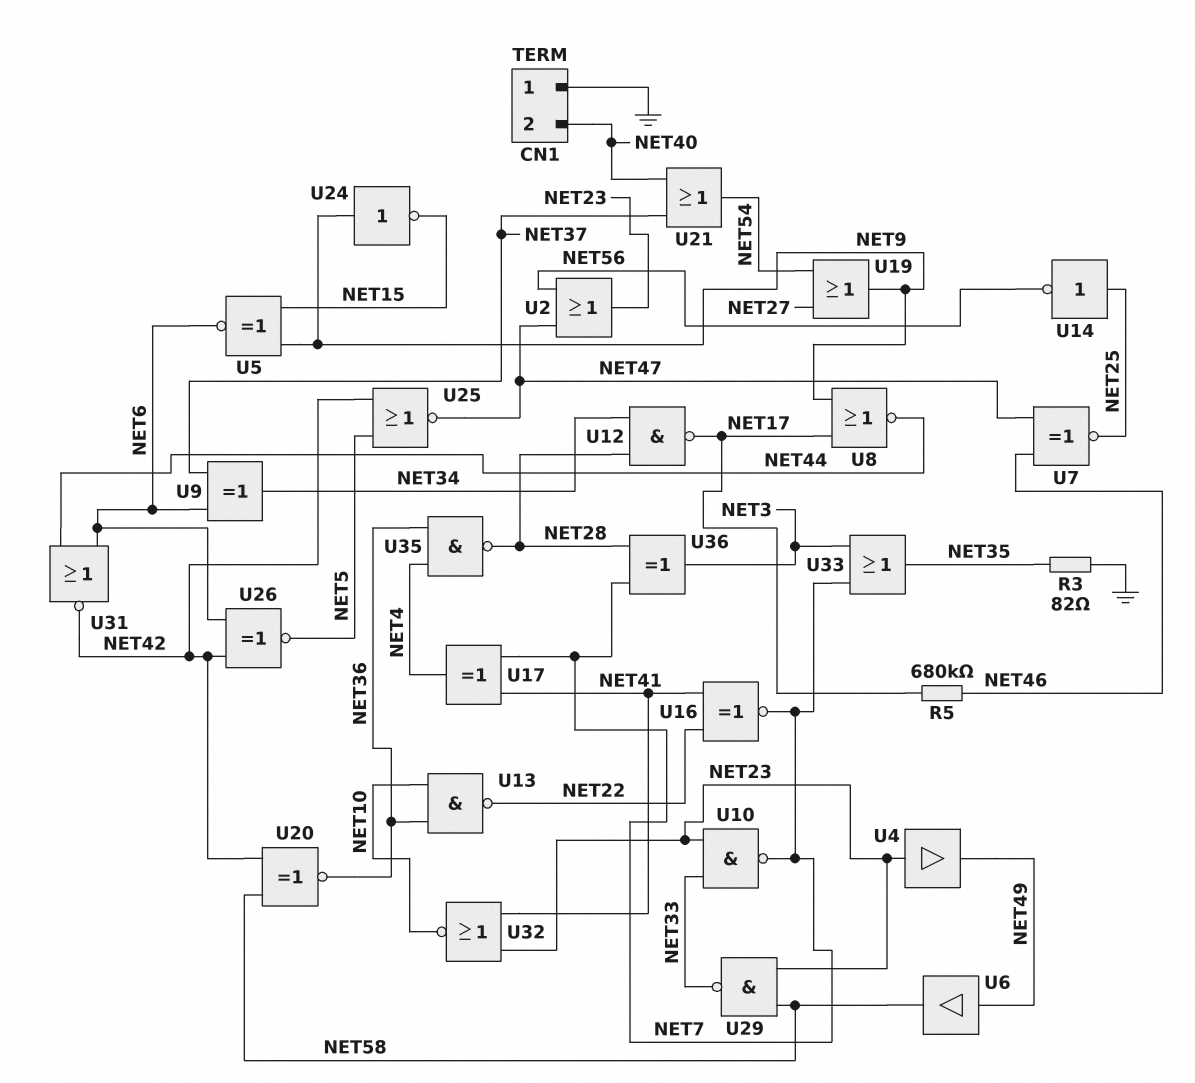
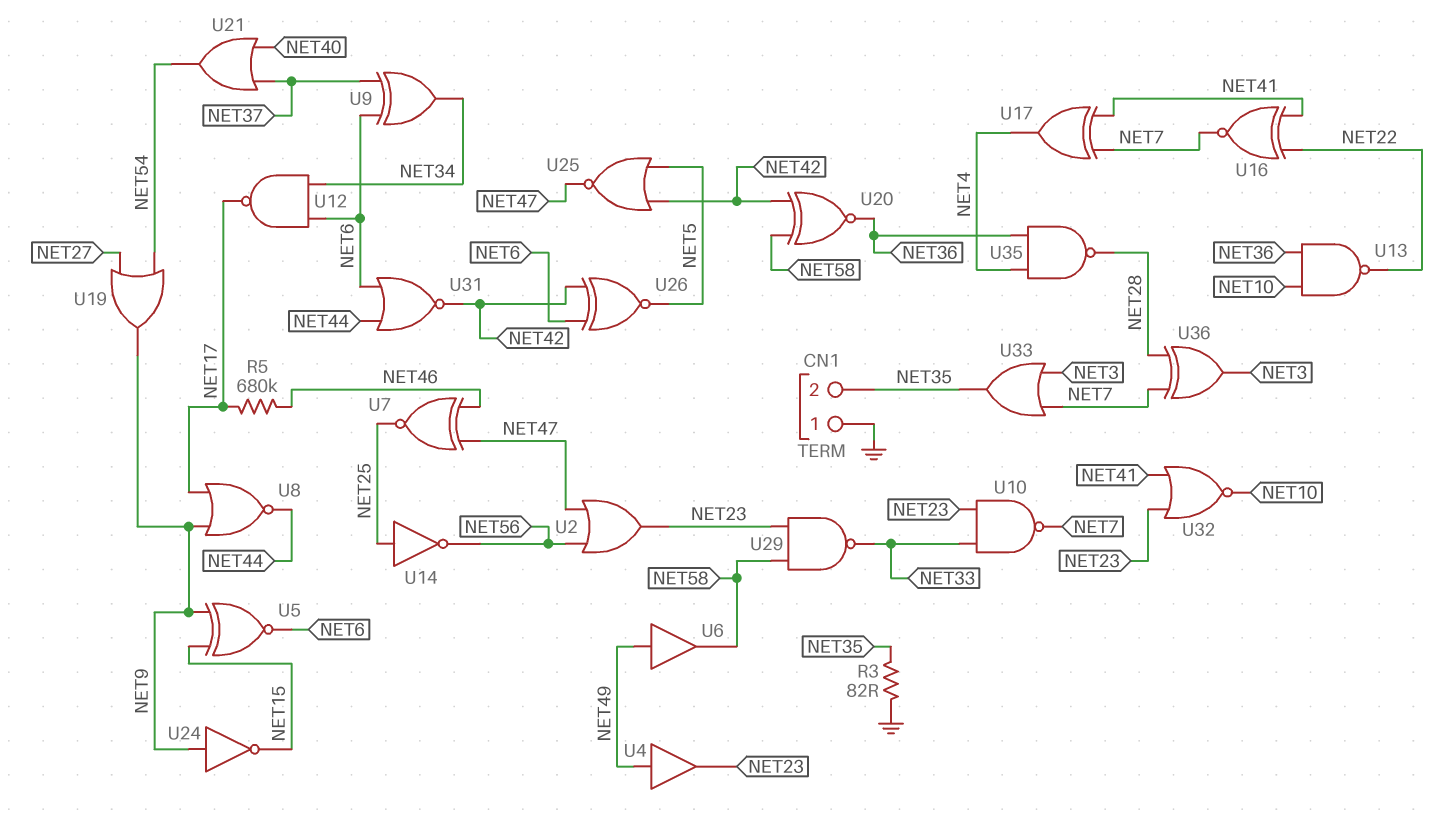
CN1 pin 2: NET40 -> NET35
U4: buffer (in NET23, out NET49) -> buffer (in NET49, out NET23)
U12: NAND (in NET28, in NET34, out NET17) -> NAND (in NET6, in NET34, out NET17)

